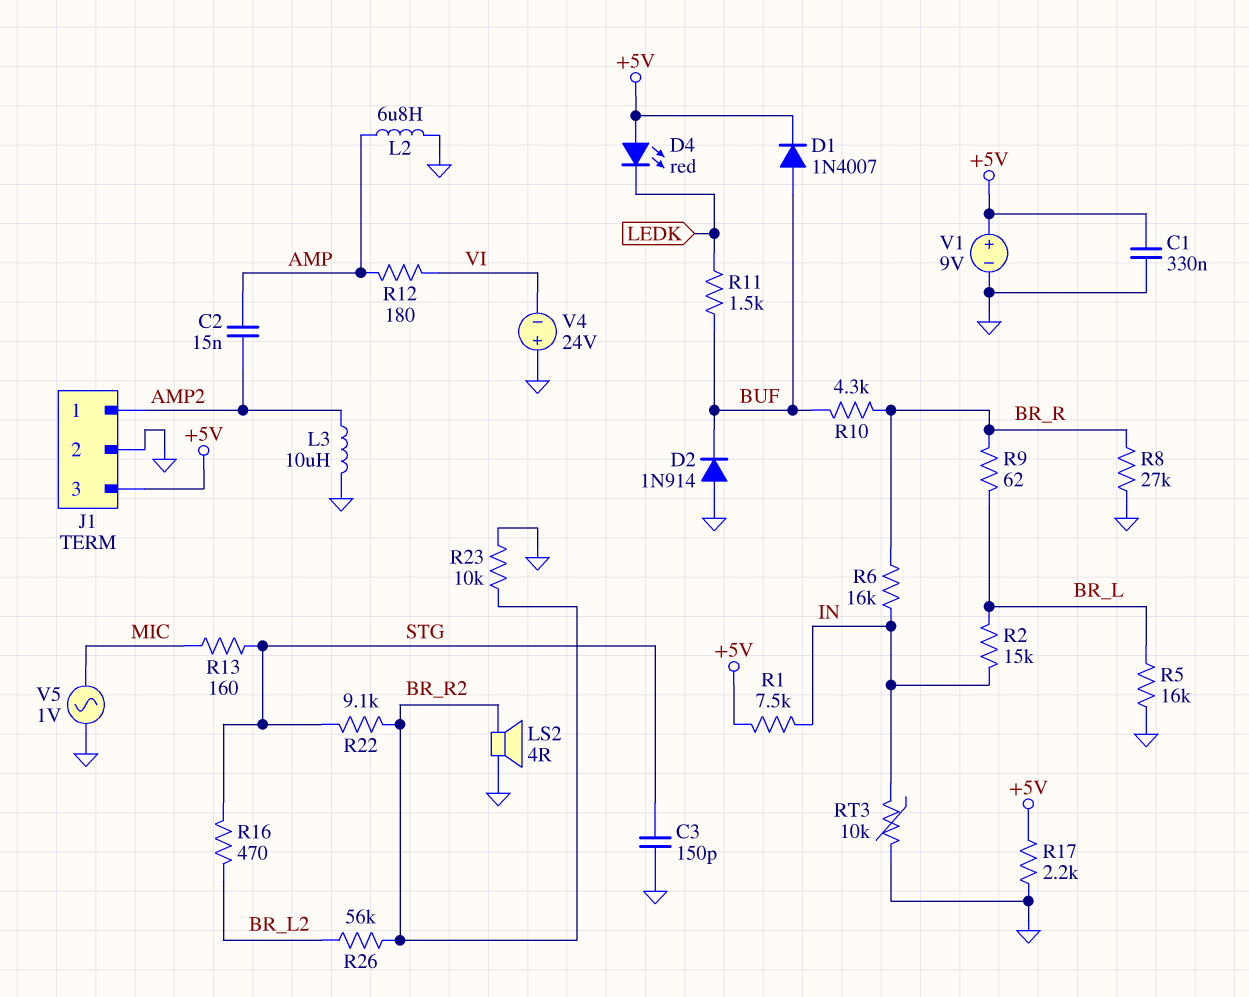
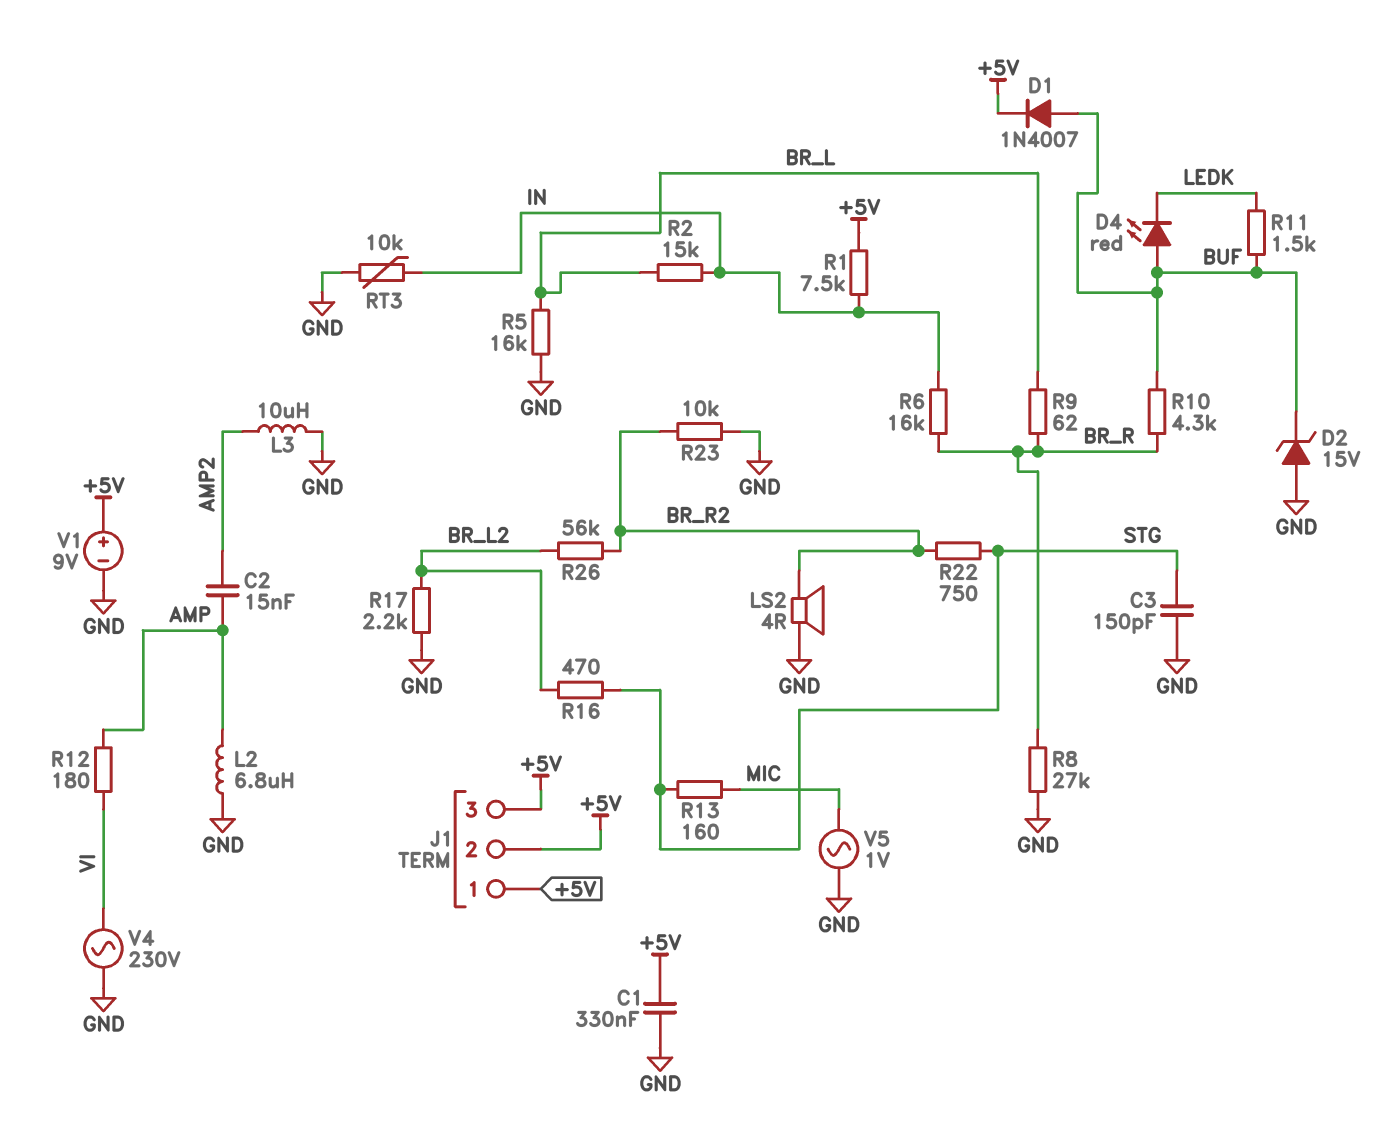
D2: diode 1N914 (A GND, K BUF) -> zener 15V (A GND, K BUF)
D4: LED red (A +5V, K LEDK) -> LED red (A BUF, K LEDK)
J1 pin 1: AMP2 -> +5V
J1 pin 2: GND -> +5V
R17: 2.2k (+5V, GND) -> 2.2k (BR_L2, GND)
R22: 9.1k (BR_R2, STG) -> 750 (BR_R2, STG)
V4: 24V (plus GND, minus VI) -> AC 230V (GND, VI)

